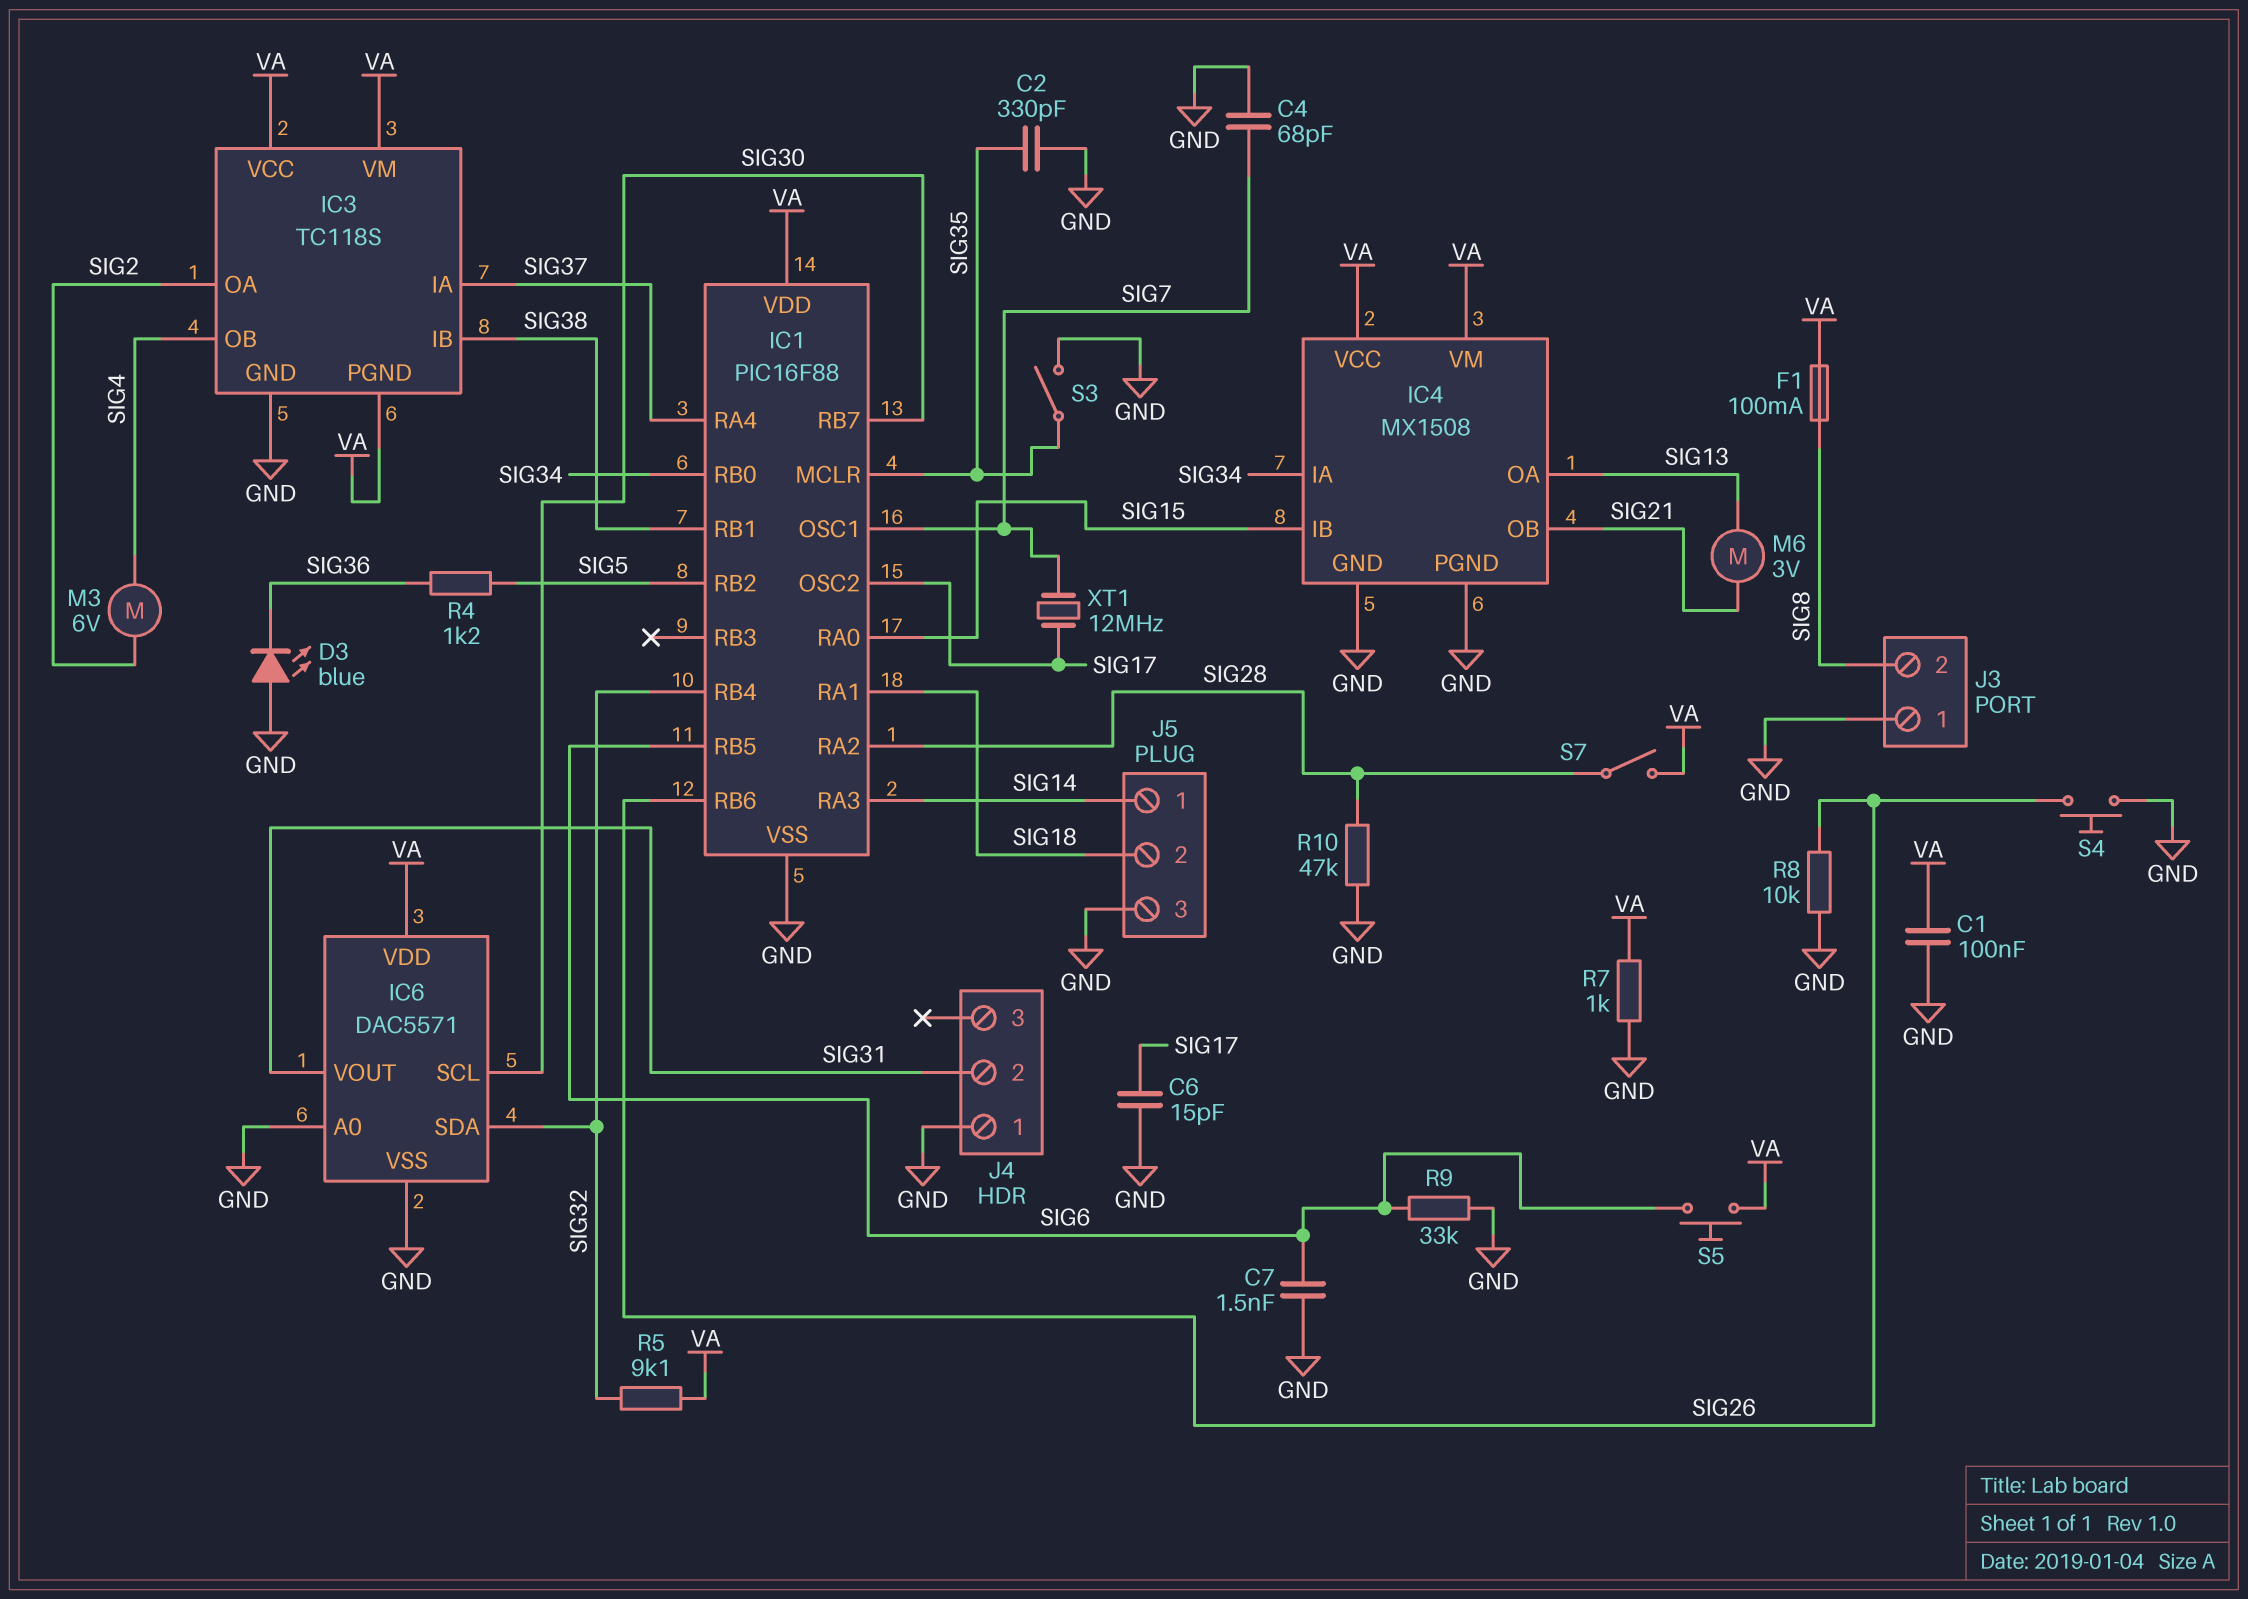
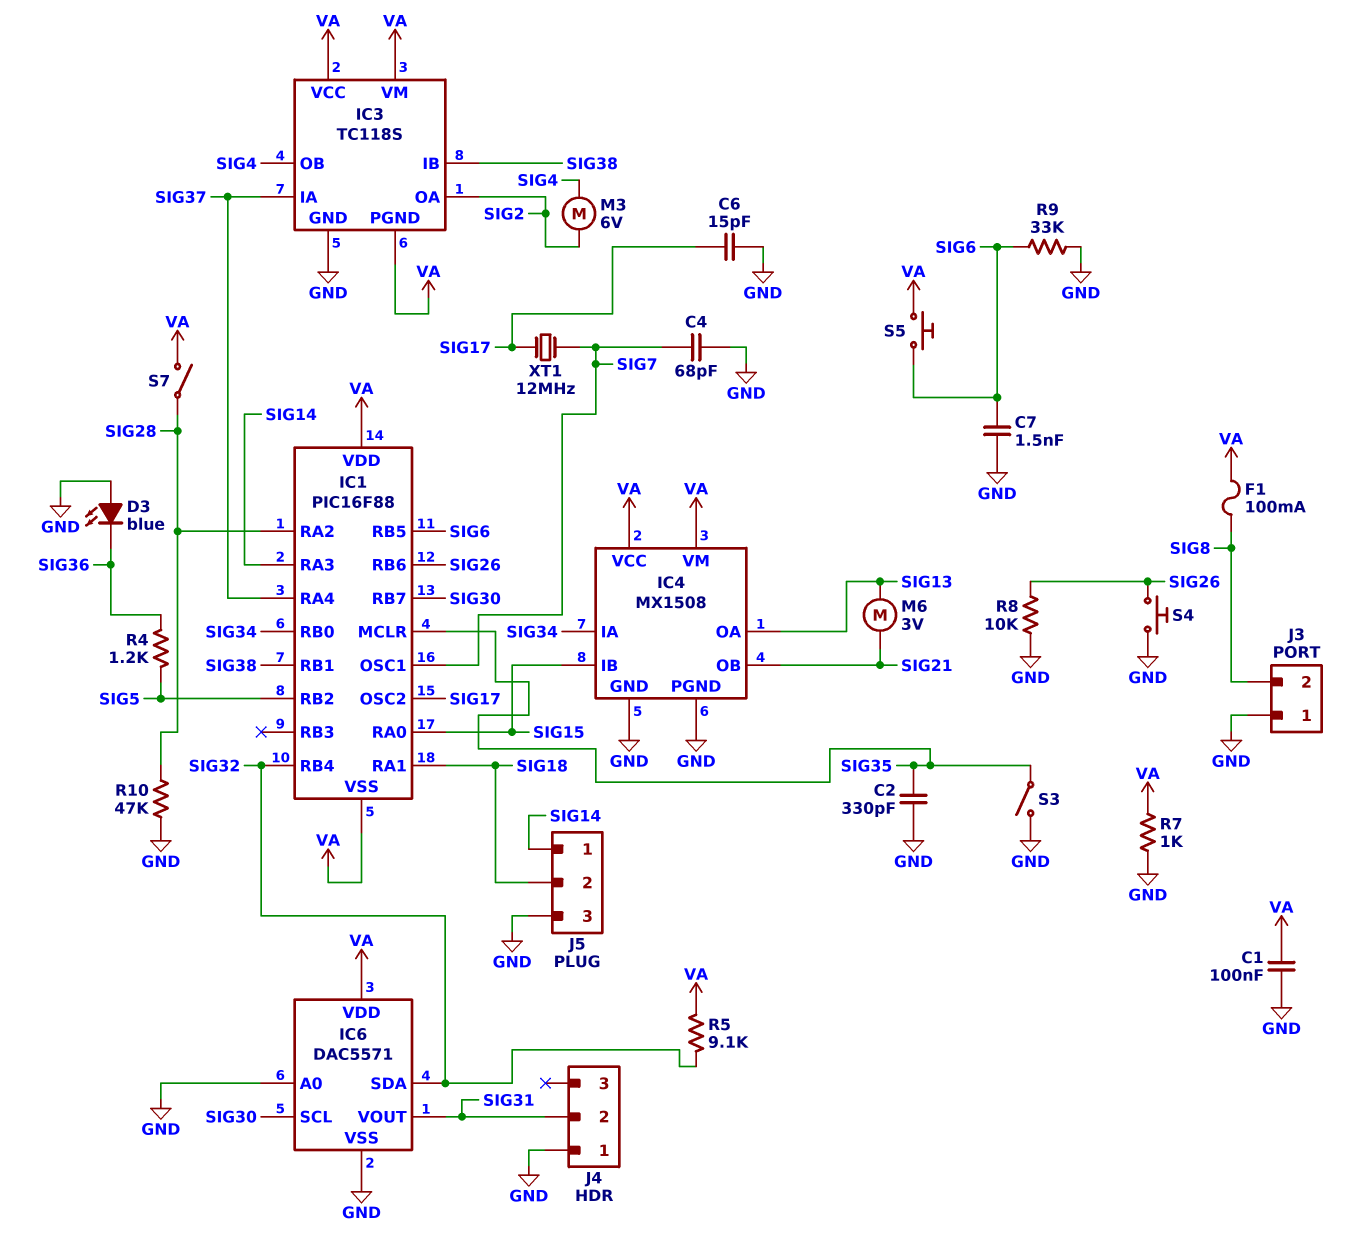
IC1 pin VSS: GND -> VA

